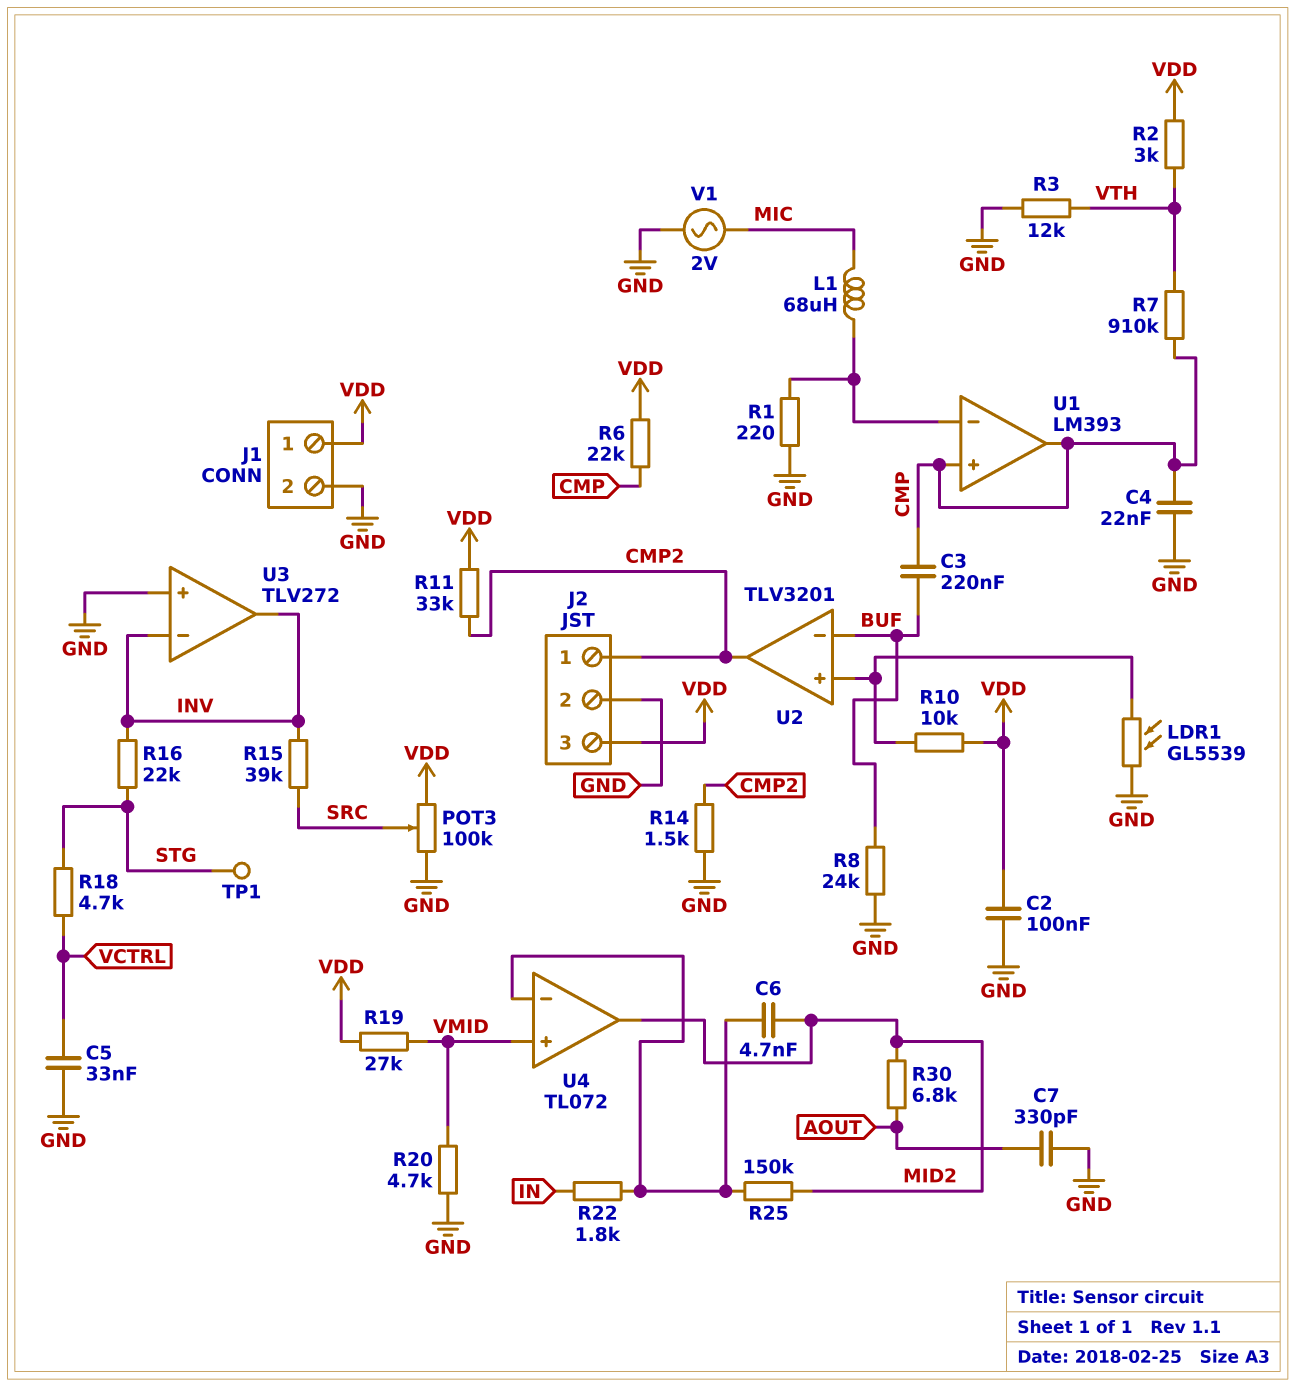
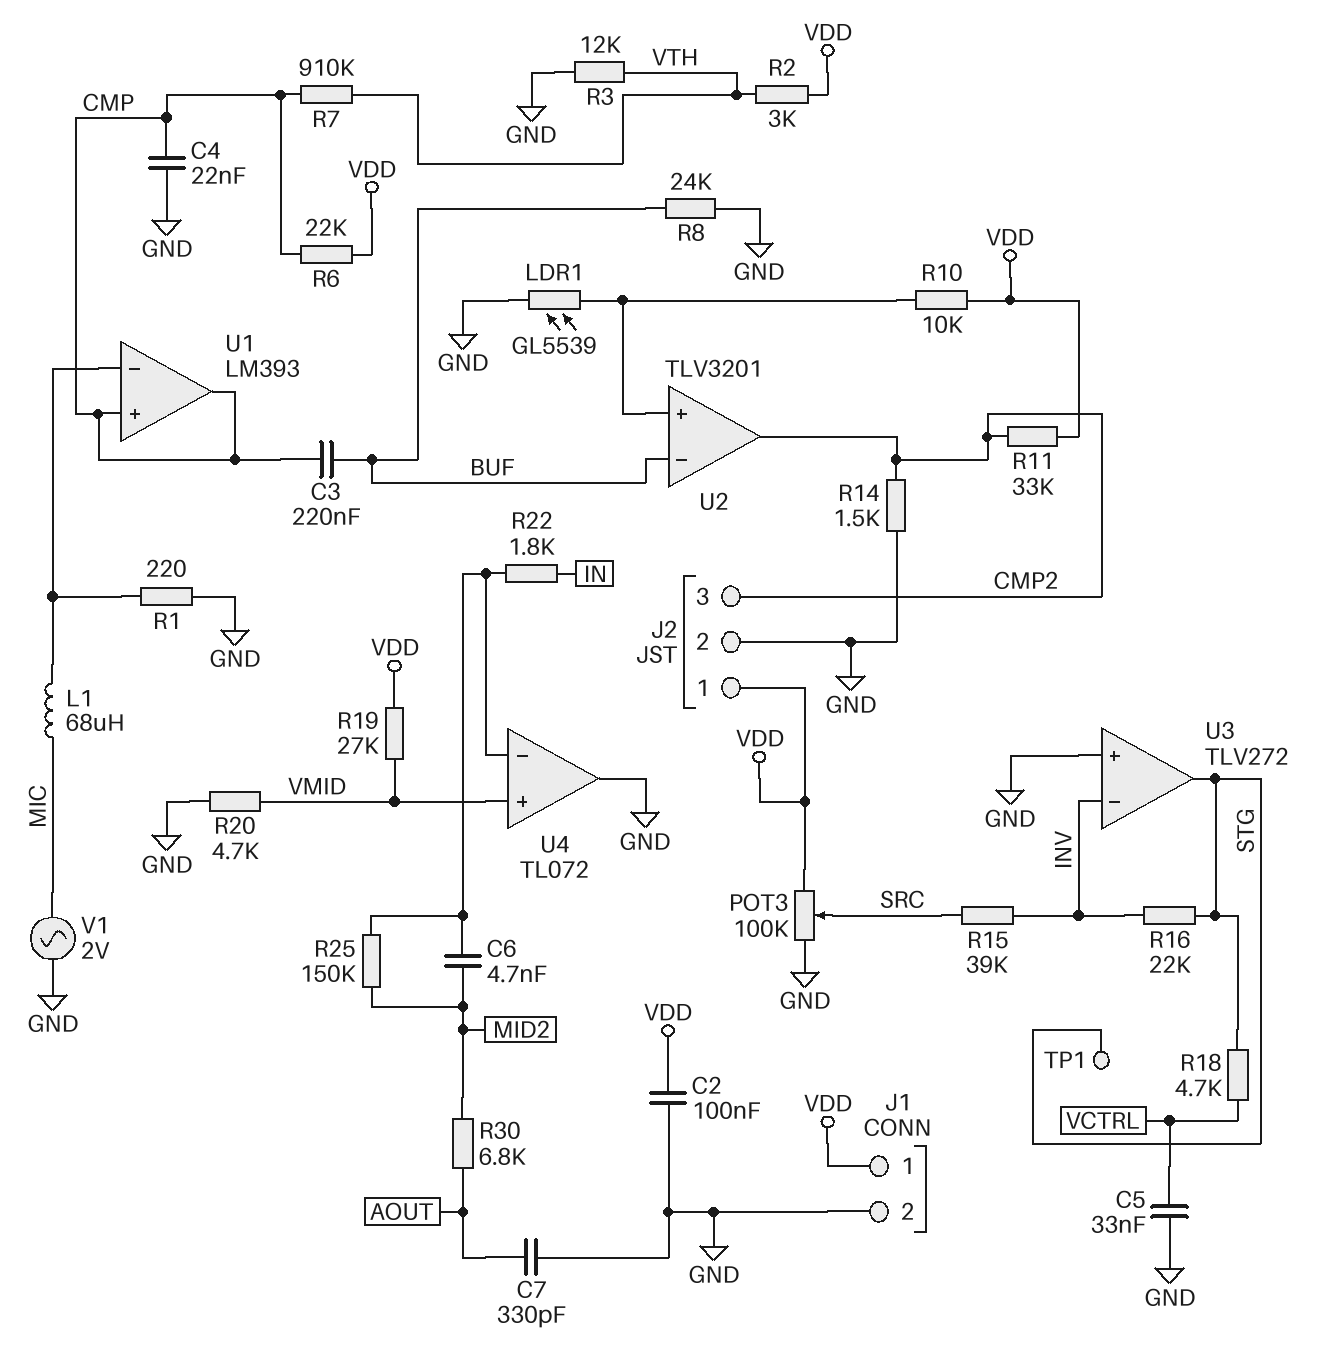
J2 pin 1: CMP2 -> VDD
J2 pin 3: VDD -> CMP2
U3 pin out: INV -> STG
U4 pin out: MID2 -> GND

